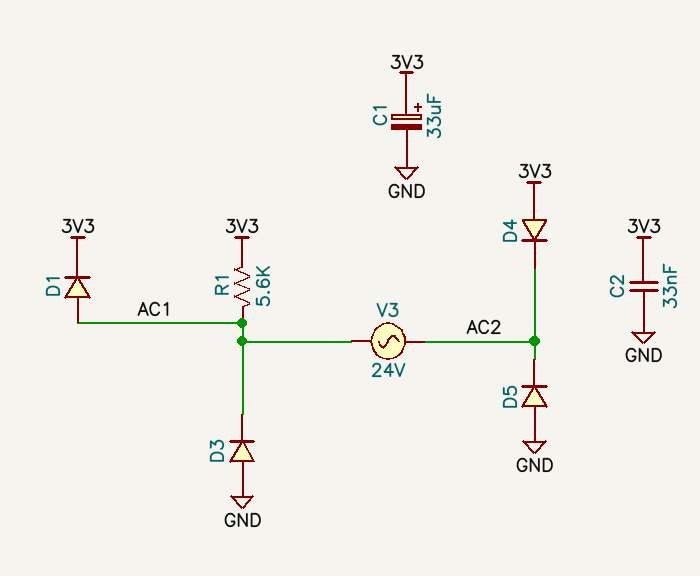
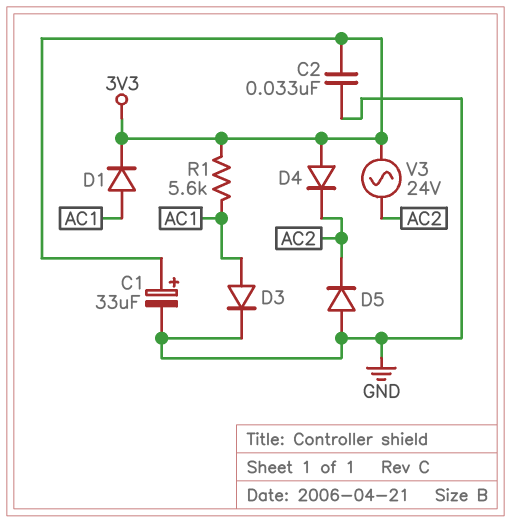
D3: diode (A GND, K AC1) -> diode (A AC1, K GND)
V3: AC 24V (AC1, AC2) -> AC 24V (3V3, AC2)

